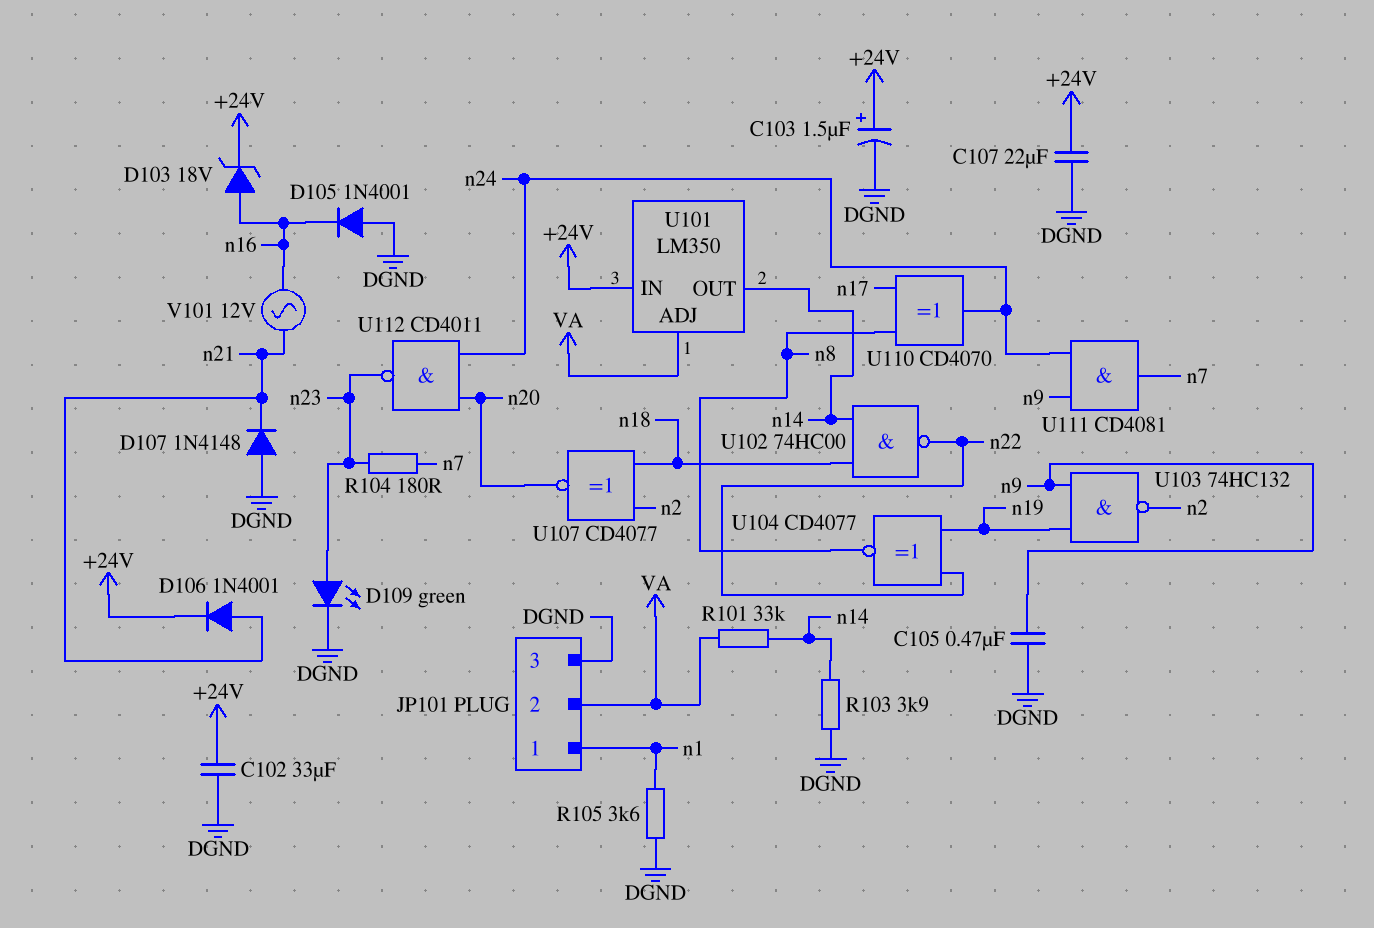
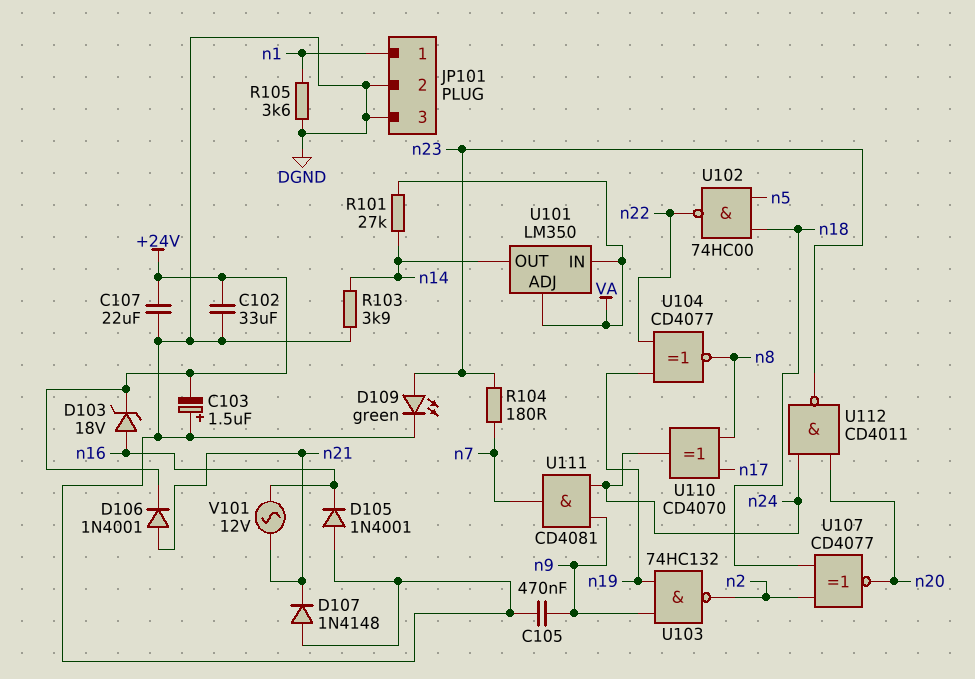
C103: 1.5uF (plus +24V, minus DGND) -> 1.5uF (plus DGND, minus +24V)
JP101 pin 2: VA -> DGND
R101: 33k (VA, n14) -> 27k (VA, n14)
U101 pin IN: +24V -> VA
U102: NAND 74HC00 (in n14, in n18, out n22) -> NAND 74HC00 (in n5, in n18, out n22)

